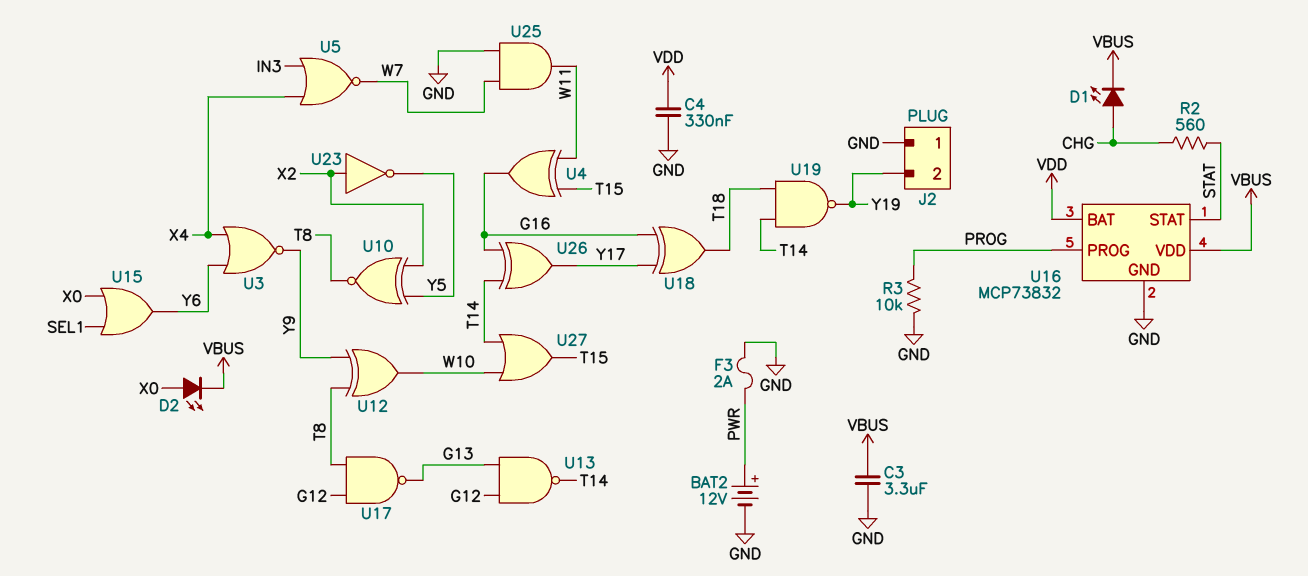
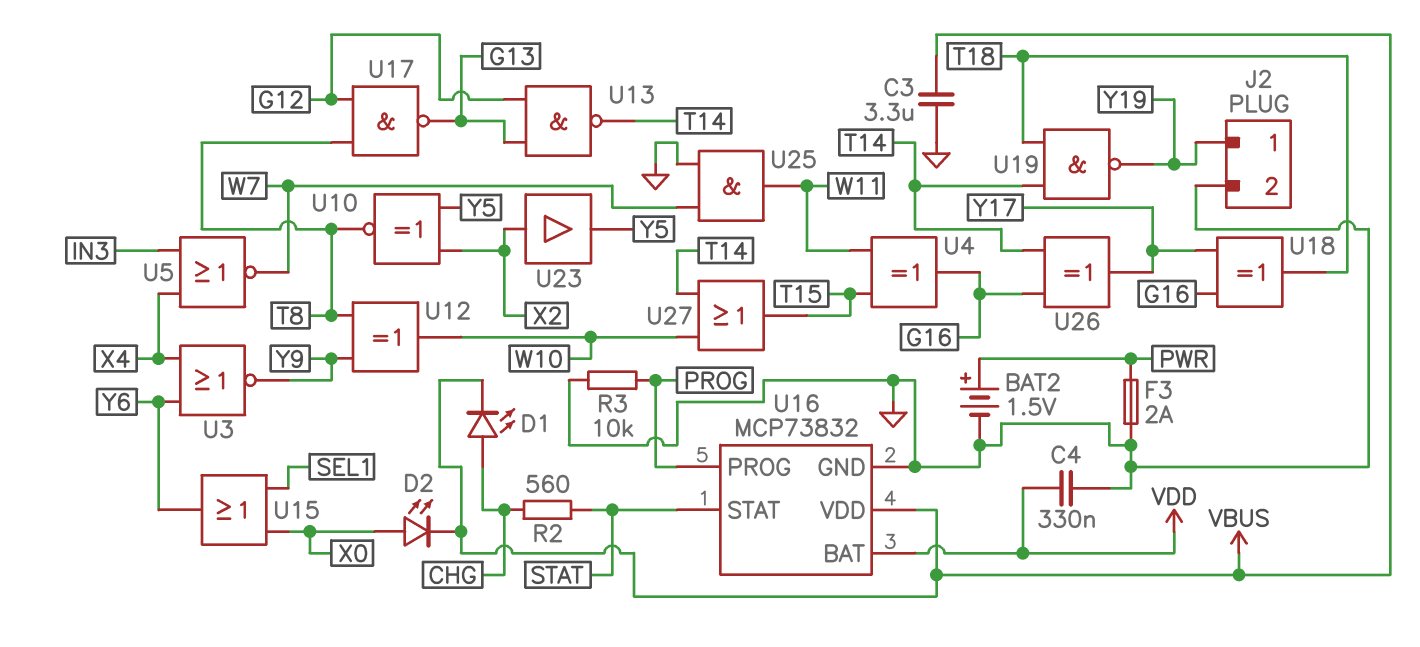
BAT2: 12V (plus PWR, minus GND) -> 1.5V (plus PWR, minus GND)
J2 pin 1: GND -> Y19
J2 pin 2: Y19 -> GND
U23: NOT (in X2, out Y5) -> buffer (in X2, out Y5)

